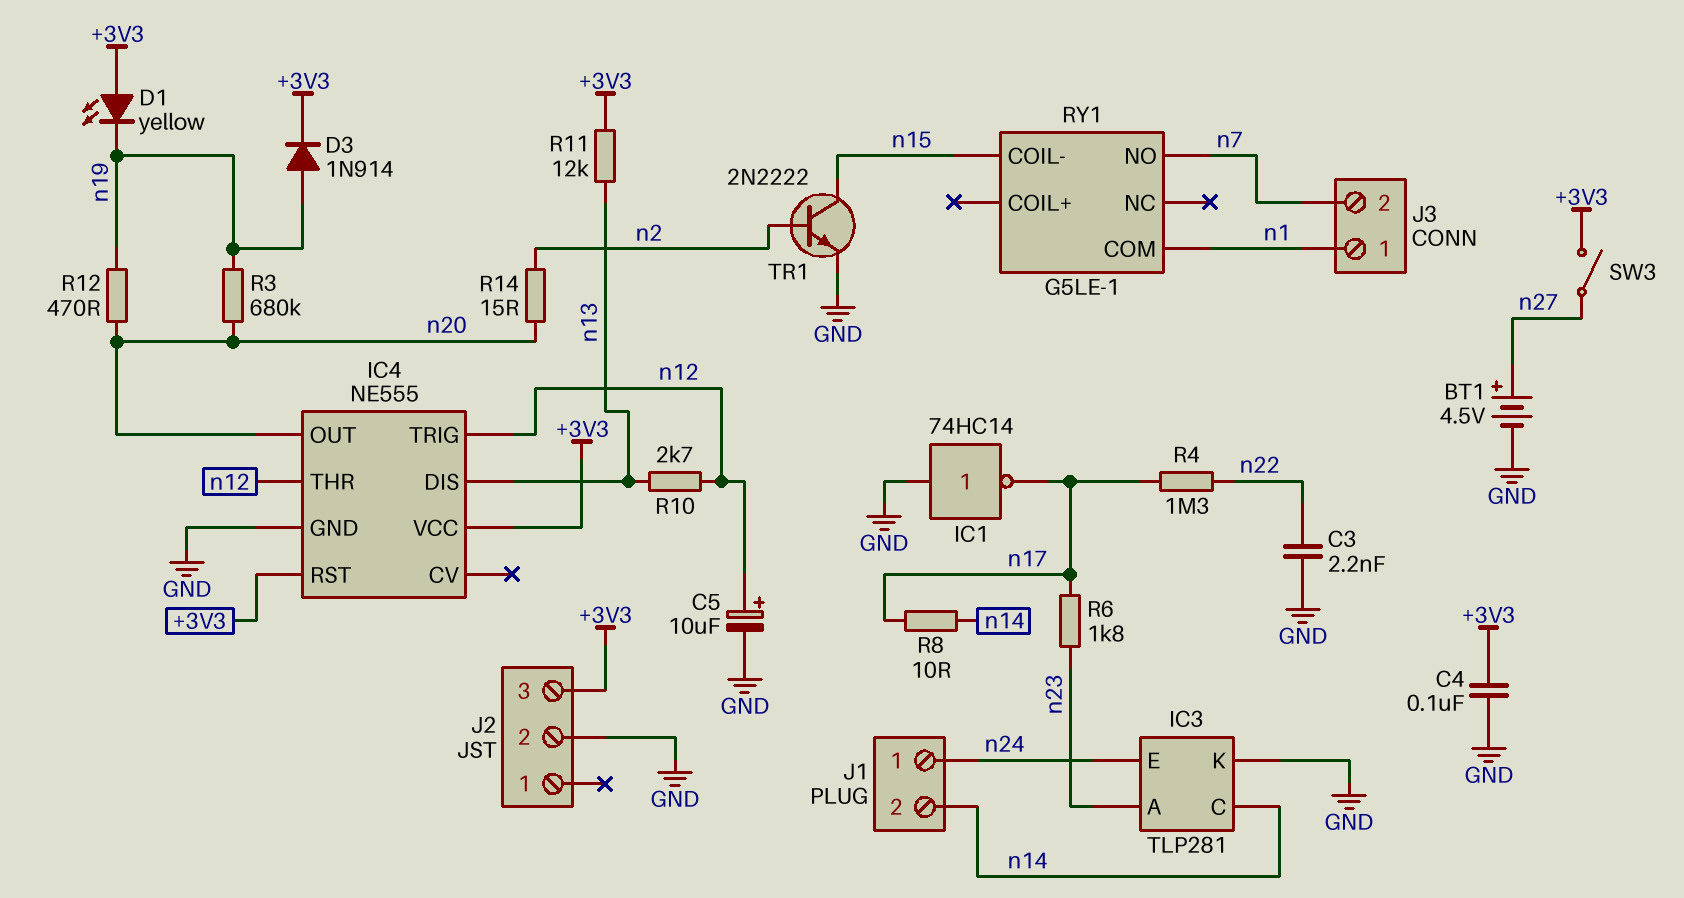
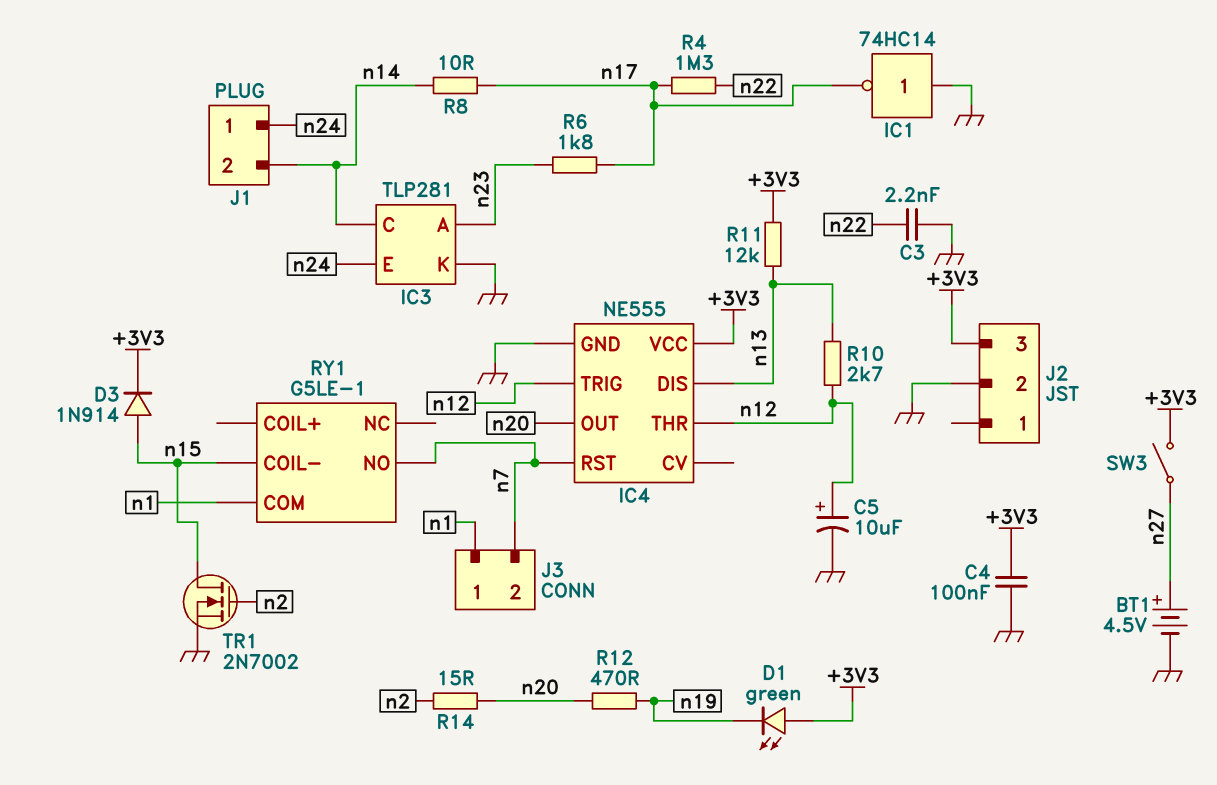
D1: LED yellow (A +3V3, K n19) -> LED green (A +3V3, K n19)
D3: diode 1N914 (A n19, K +3V3) -> diode 1N914 (A n15, K +3V3)
IC4 pin RST: +3V3 -> n7
R3: 680k (n19, n20) -> none
TR1: NPN 2N2222 (B n2, C n15, E GND) -> NMOS 2N7002 (G n2, D n15, S GND)

